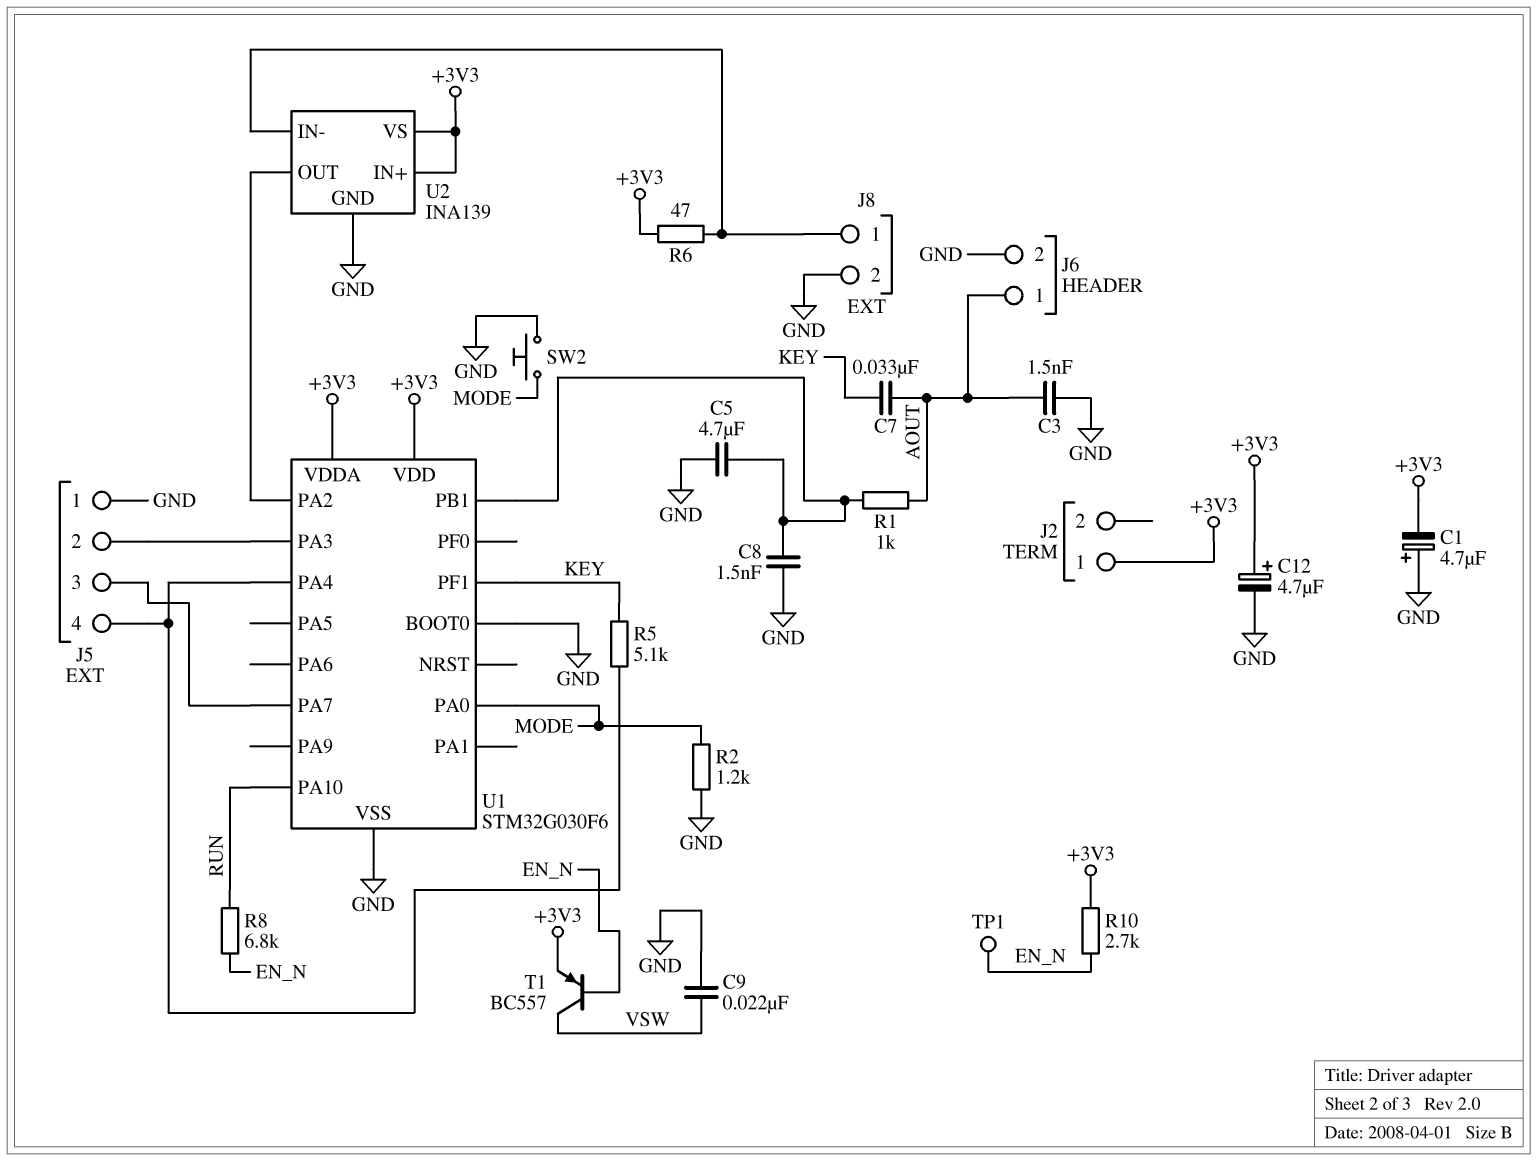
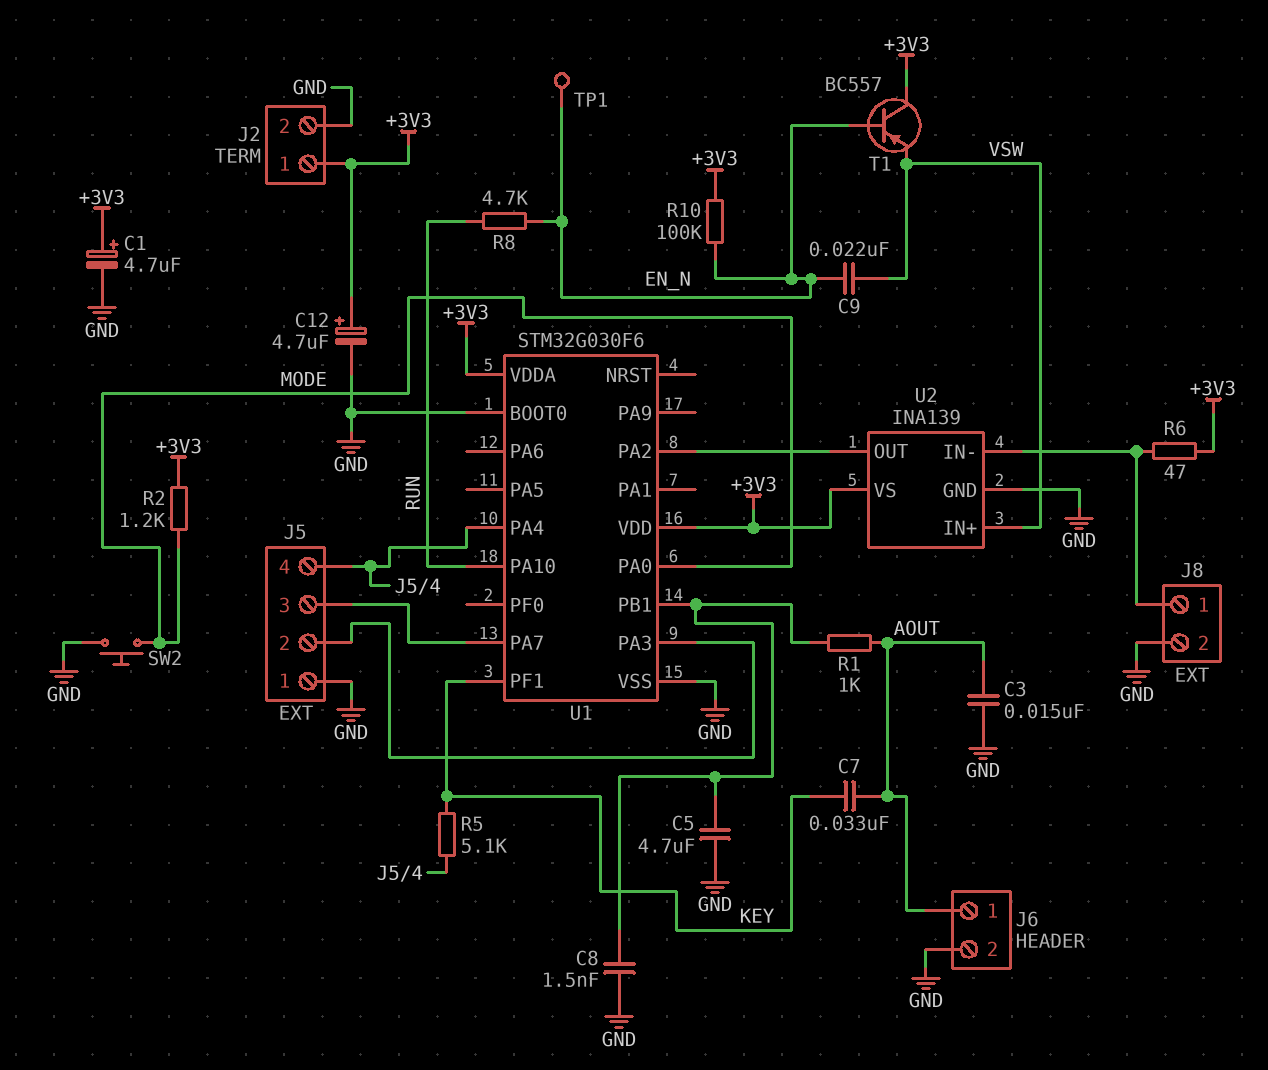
C1: 4.7uF (plus GND, minus +3V3) -> 4.7uF (plus +3V3, minus GND)
C3: 1.5nF (AOUT, GND) -> 15nF (AOUT, GND)
C9: 22nF (GND, VSW) -> 22nF (EN_N, VSW)
J2 pin 2: none -> GND
R2: 1.2k (GND, MODE) -> 1.2k (+3V3, MODE)
R8: 6.8k (EN_N, RUN) -> 4.7k (EN_N, RUN)
R10: 2.7k (+3V3, EN_N) -> 100k (+3V3, EN_N)
T1: PNP BC557 (B EN_N, C VSW, E +3V3) -> PNP BC557 (B EN_N, C +3V3, E VSW)
U2 pin IN+: +3V3 -> VSW

